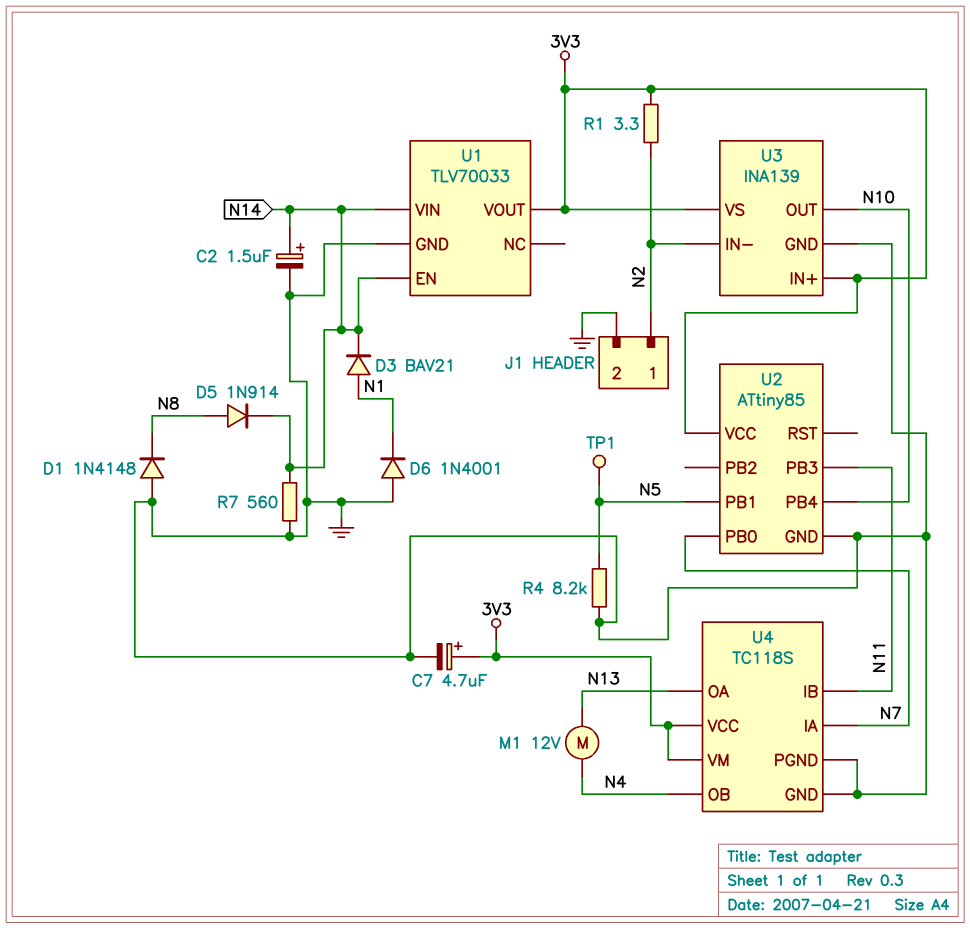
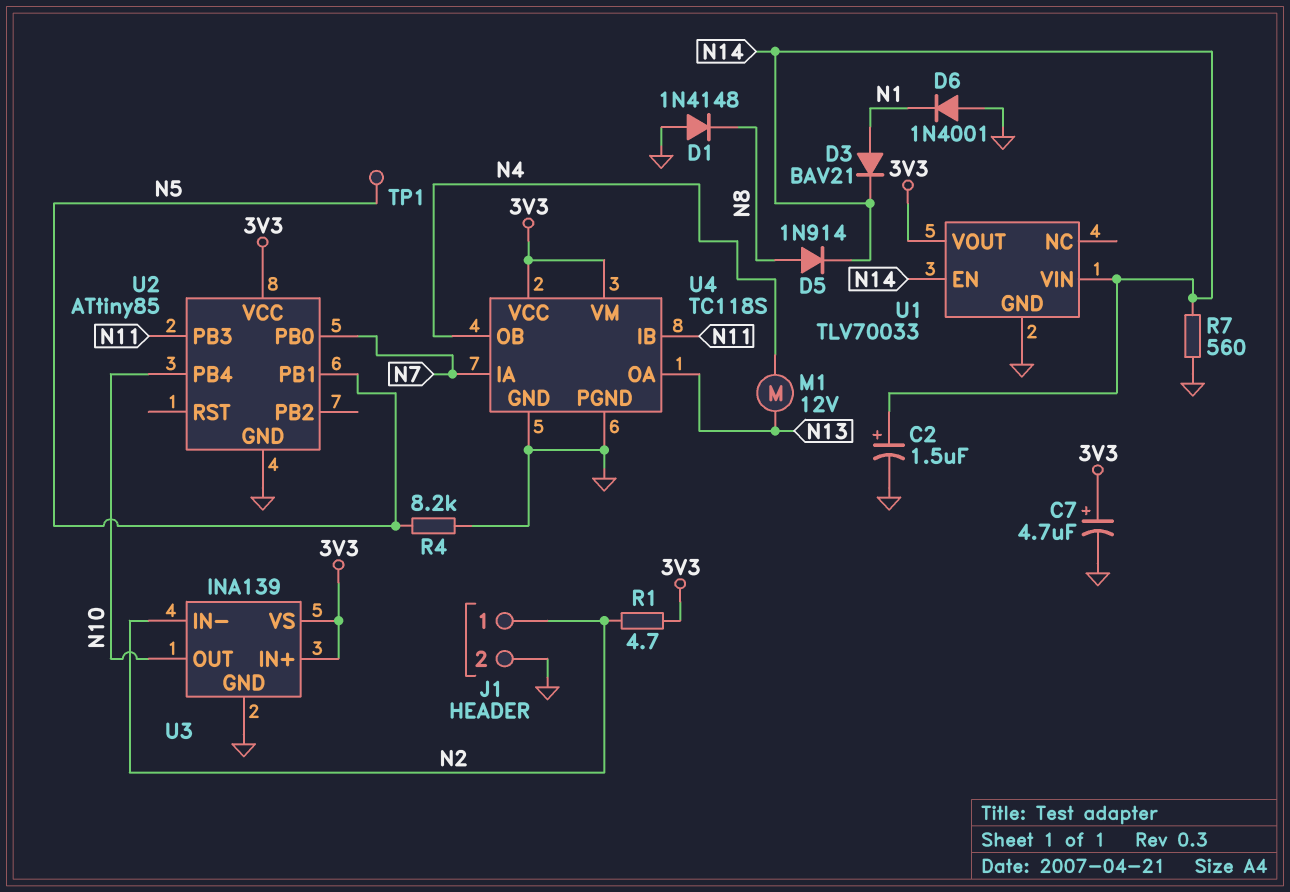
R1: 3.3 (3V3, N2) -> 4.7 (3V3, N2)

